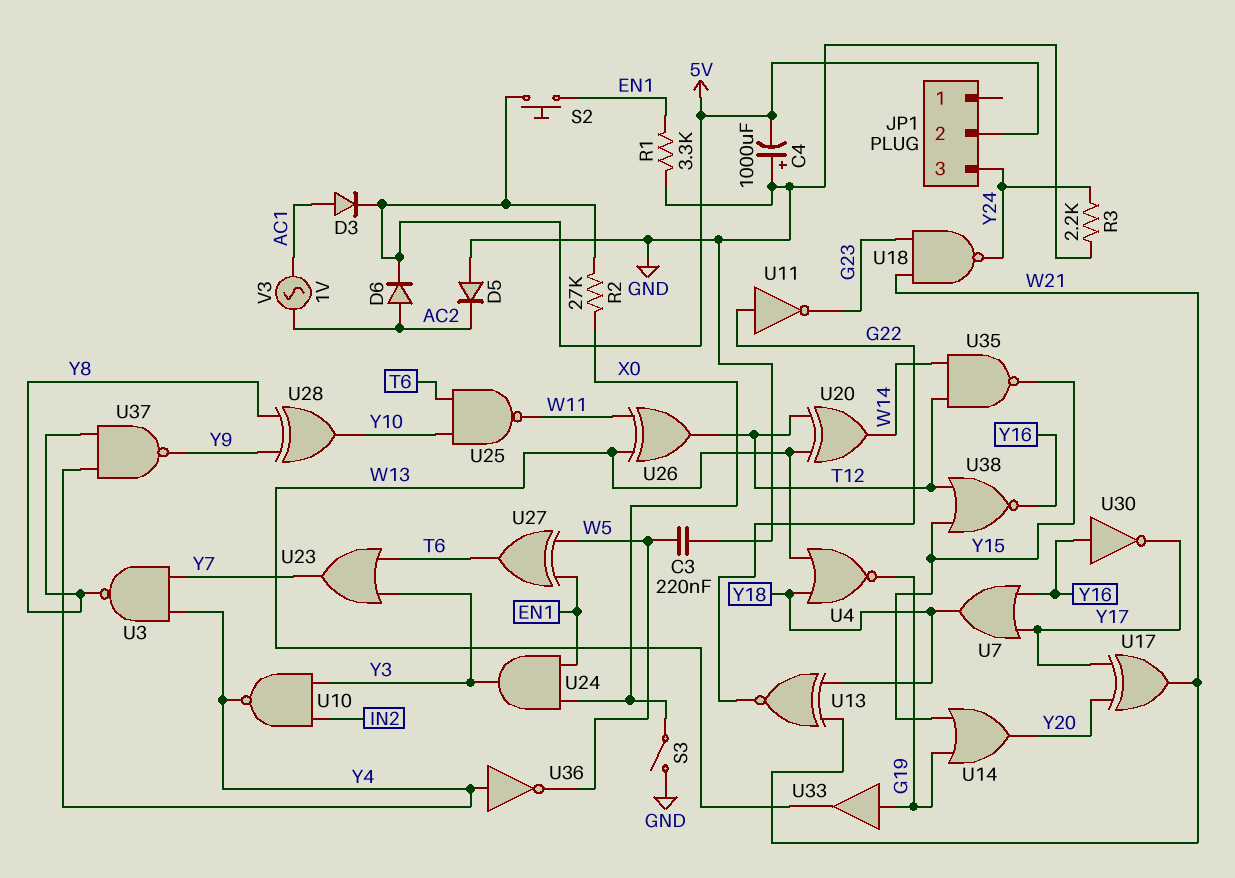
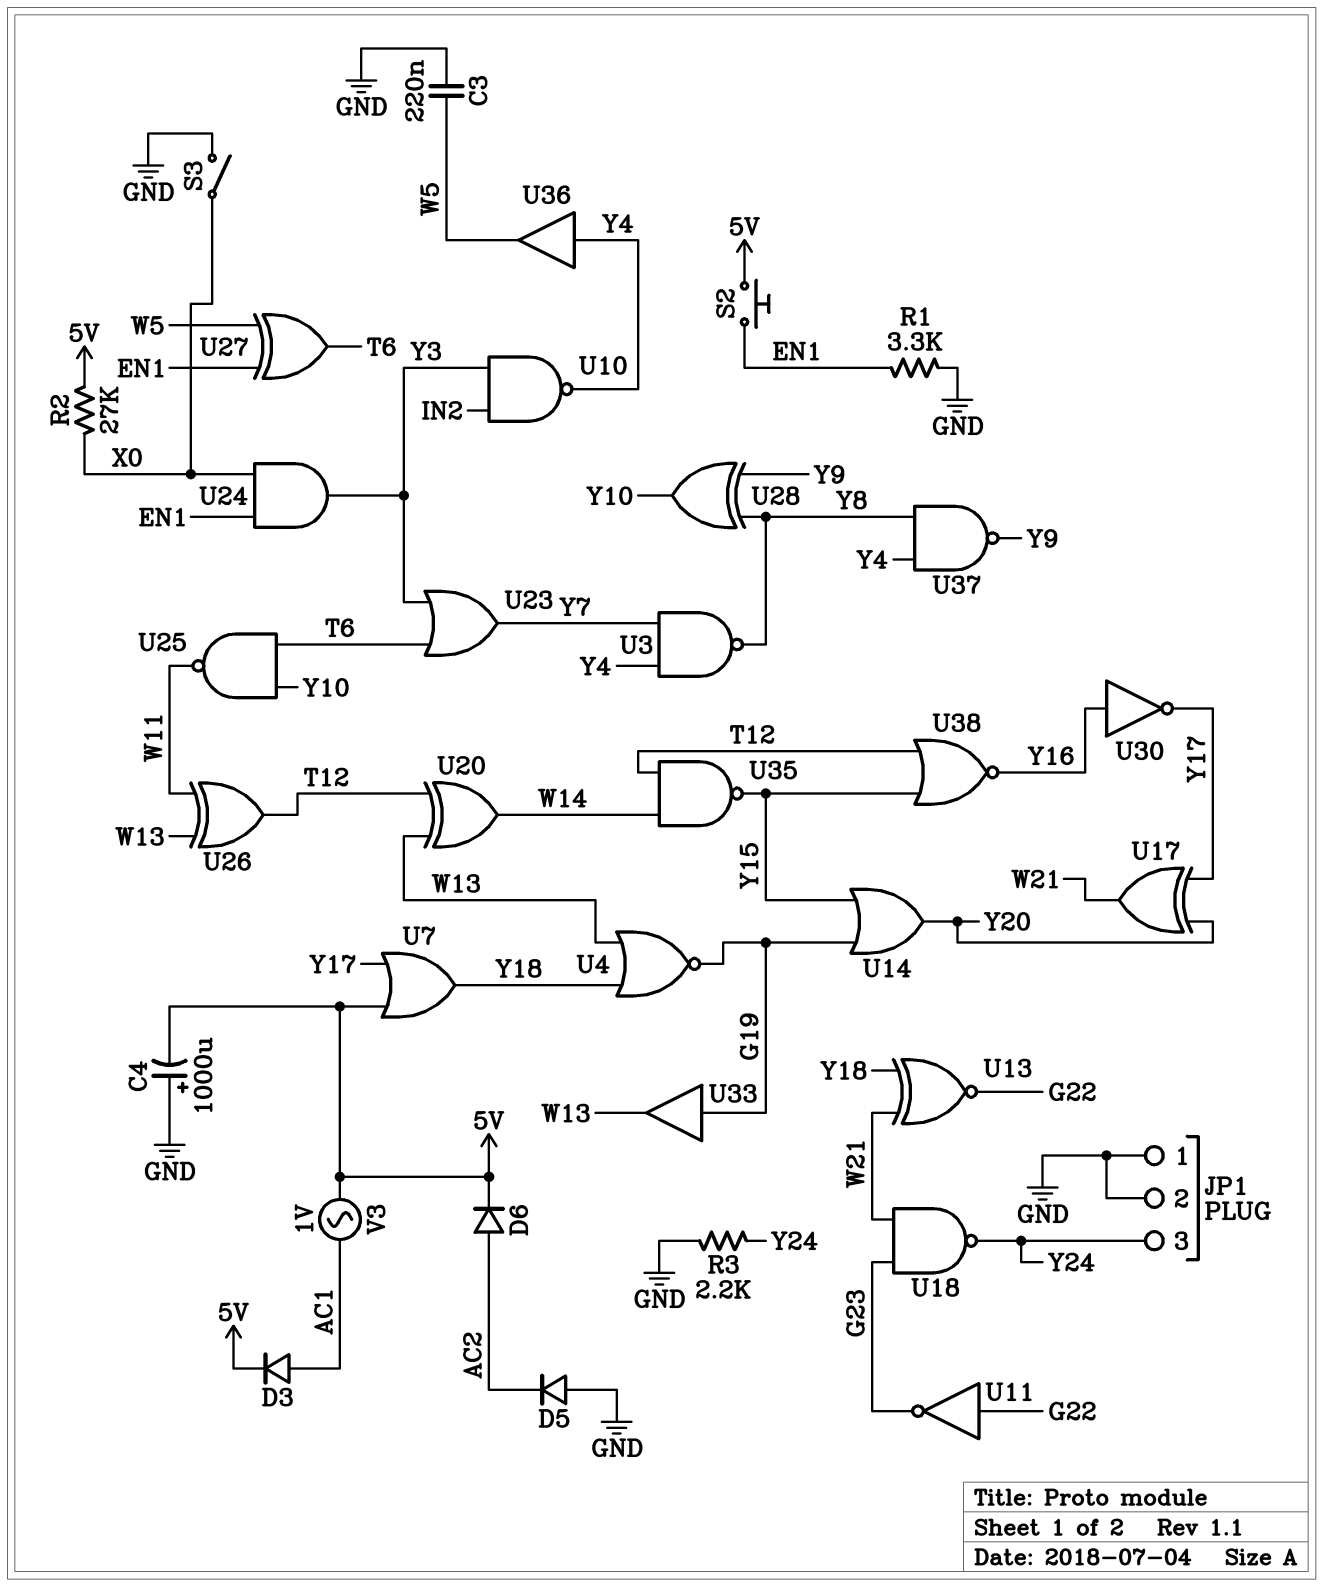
JP1 pin 1: none -> GND
JP1 pin 2: 5V -> GND
U7: OR (in Y16, in Y17, out Y18) -> OR (in 5V, in Y17, out Y18)
U36: NOT (in Y4, out W5) -> buffer (in Y4, out W5)
V3: AC 1V (AC1, AC2) -> AC 1V (5V, AC1)

